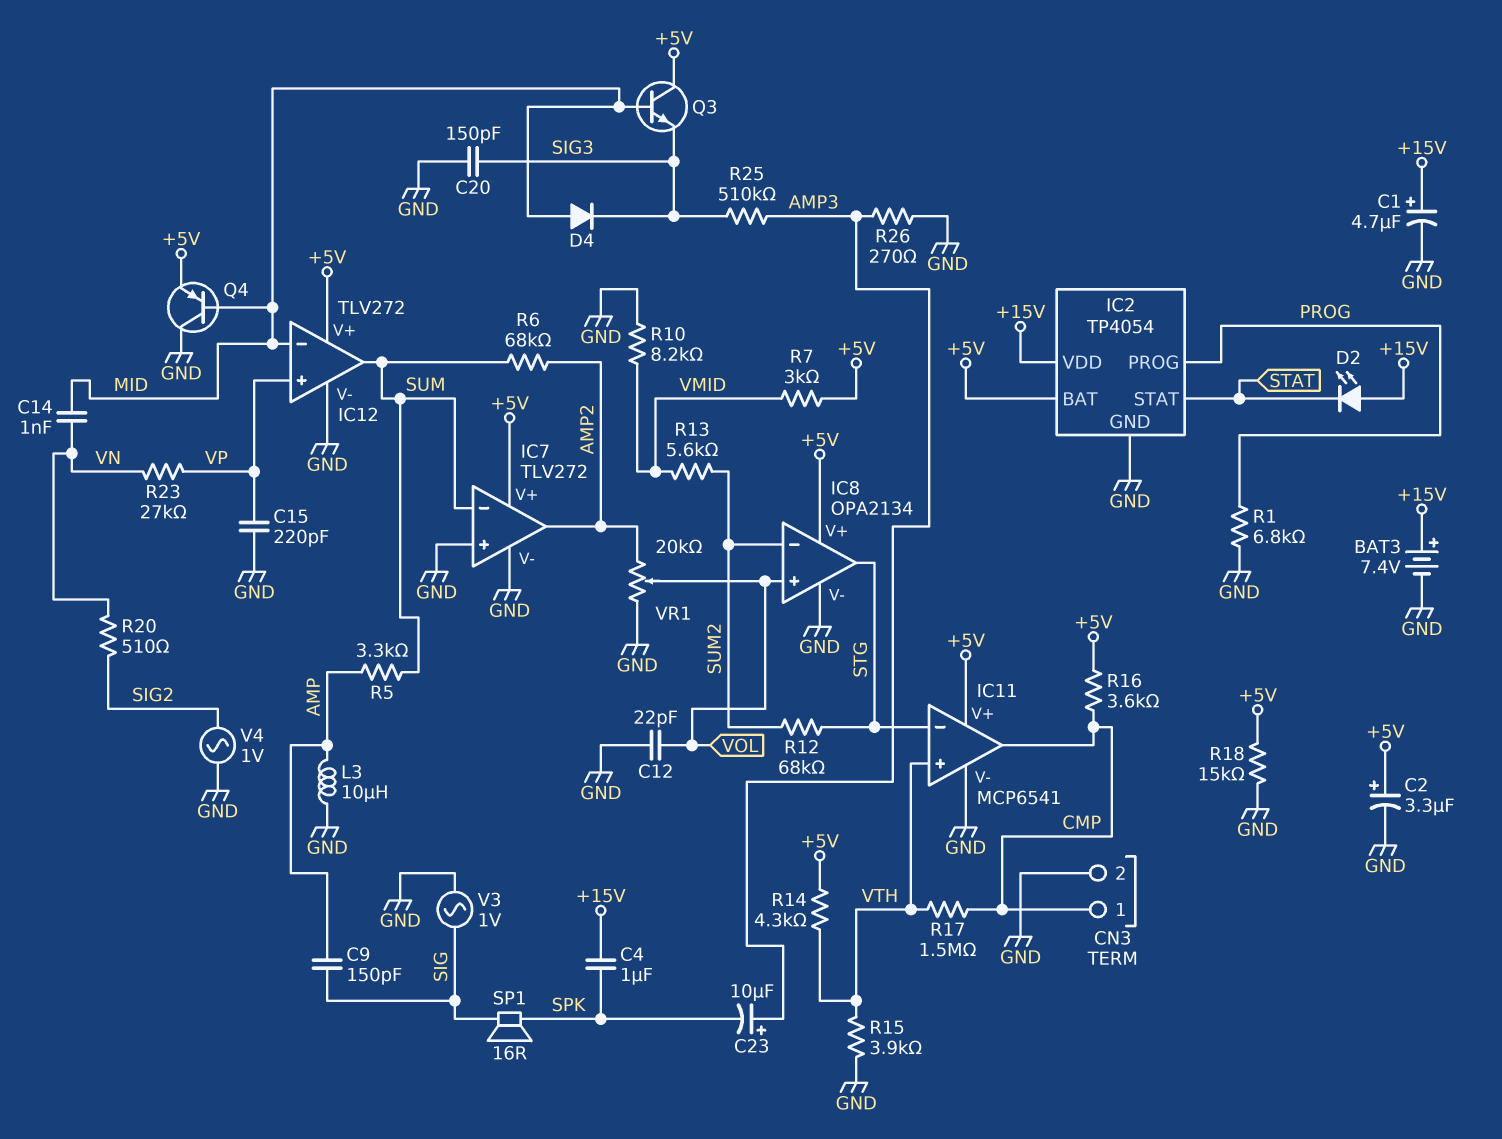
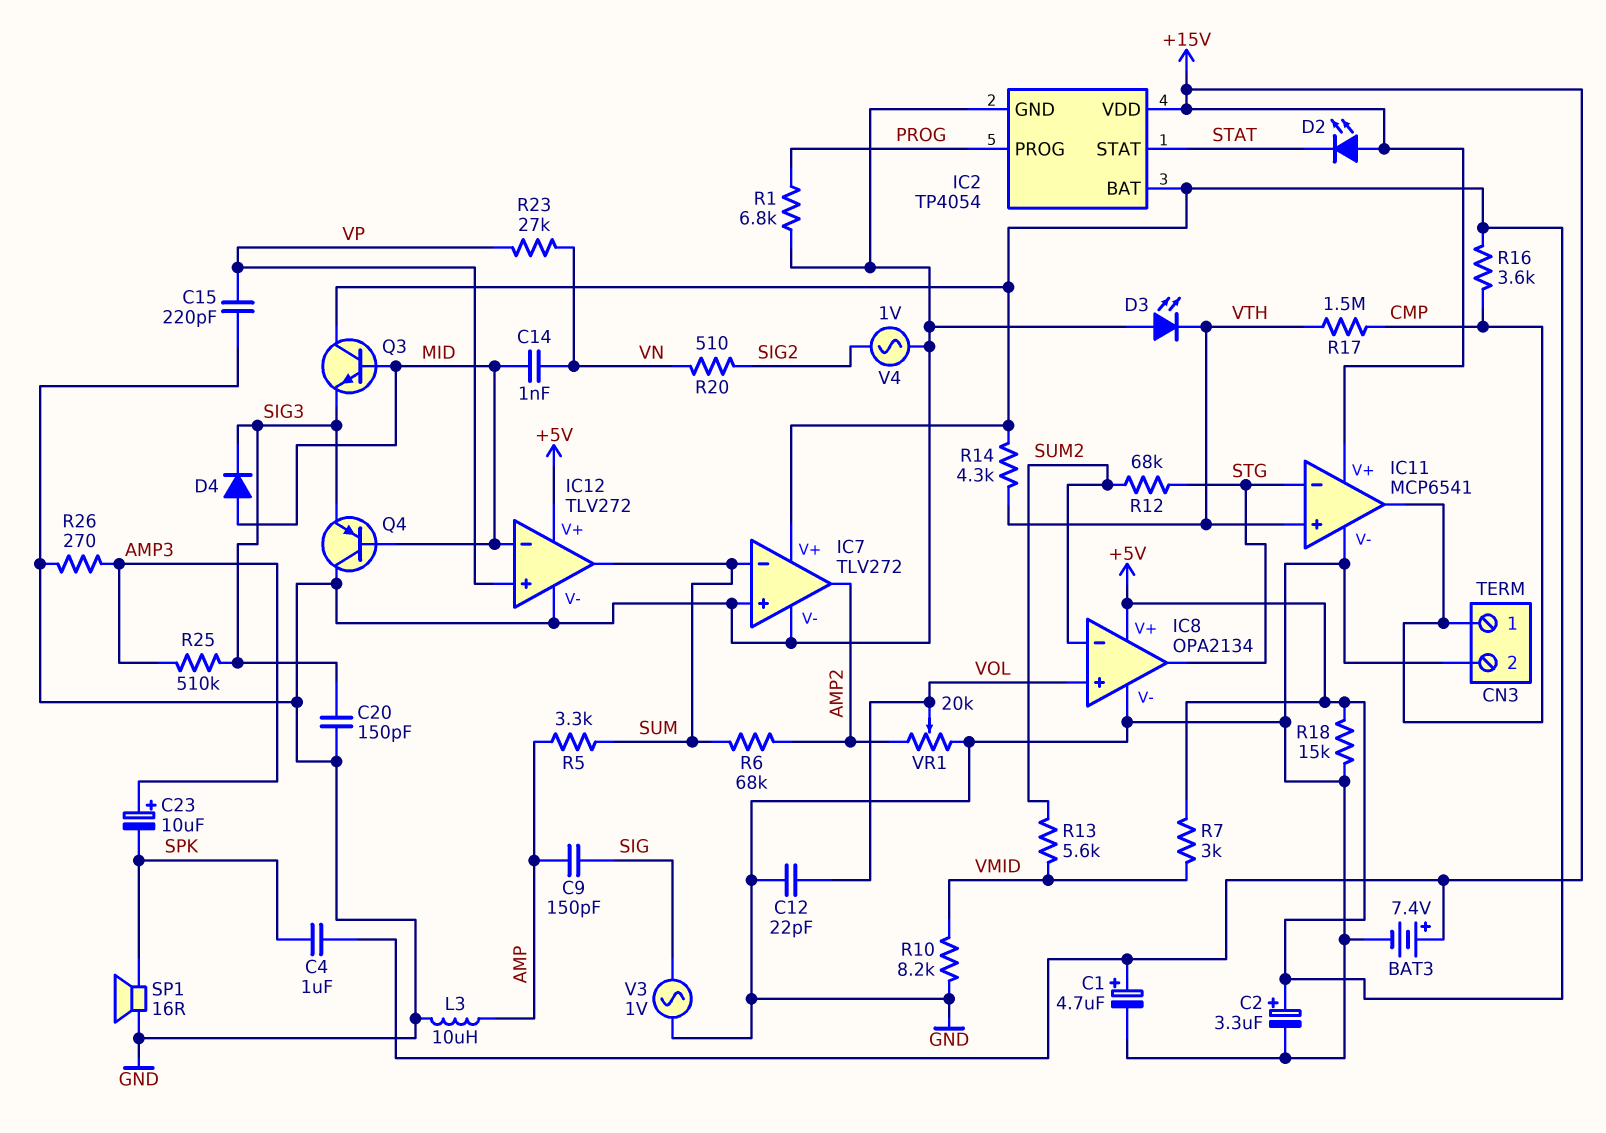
D3: none -> LED (A GND, K VTH)
IC11 pin V+: +5V -> +15V
Q4: PNP (B MID, C GND, E +5V) -> PNP (B MID, C GND, E SIG3)
R15: 3.9k (GND, VTH) -> none
SP1: speaker 16R (SIG, SPK) -> speaker 16R (GND, SPK)

